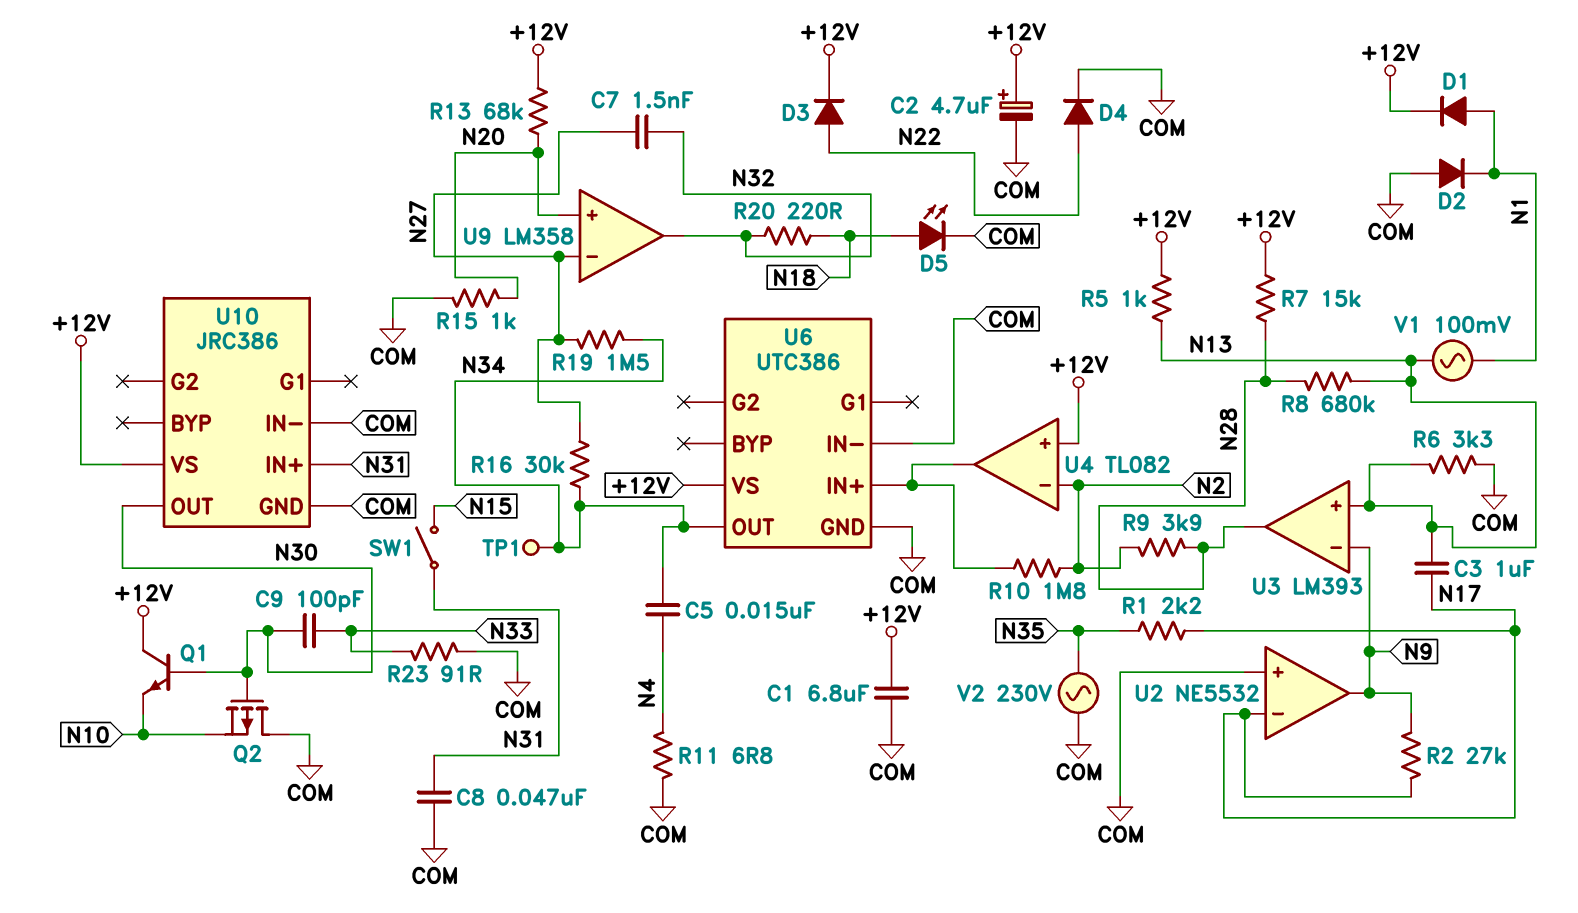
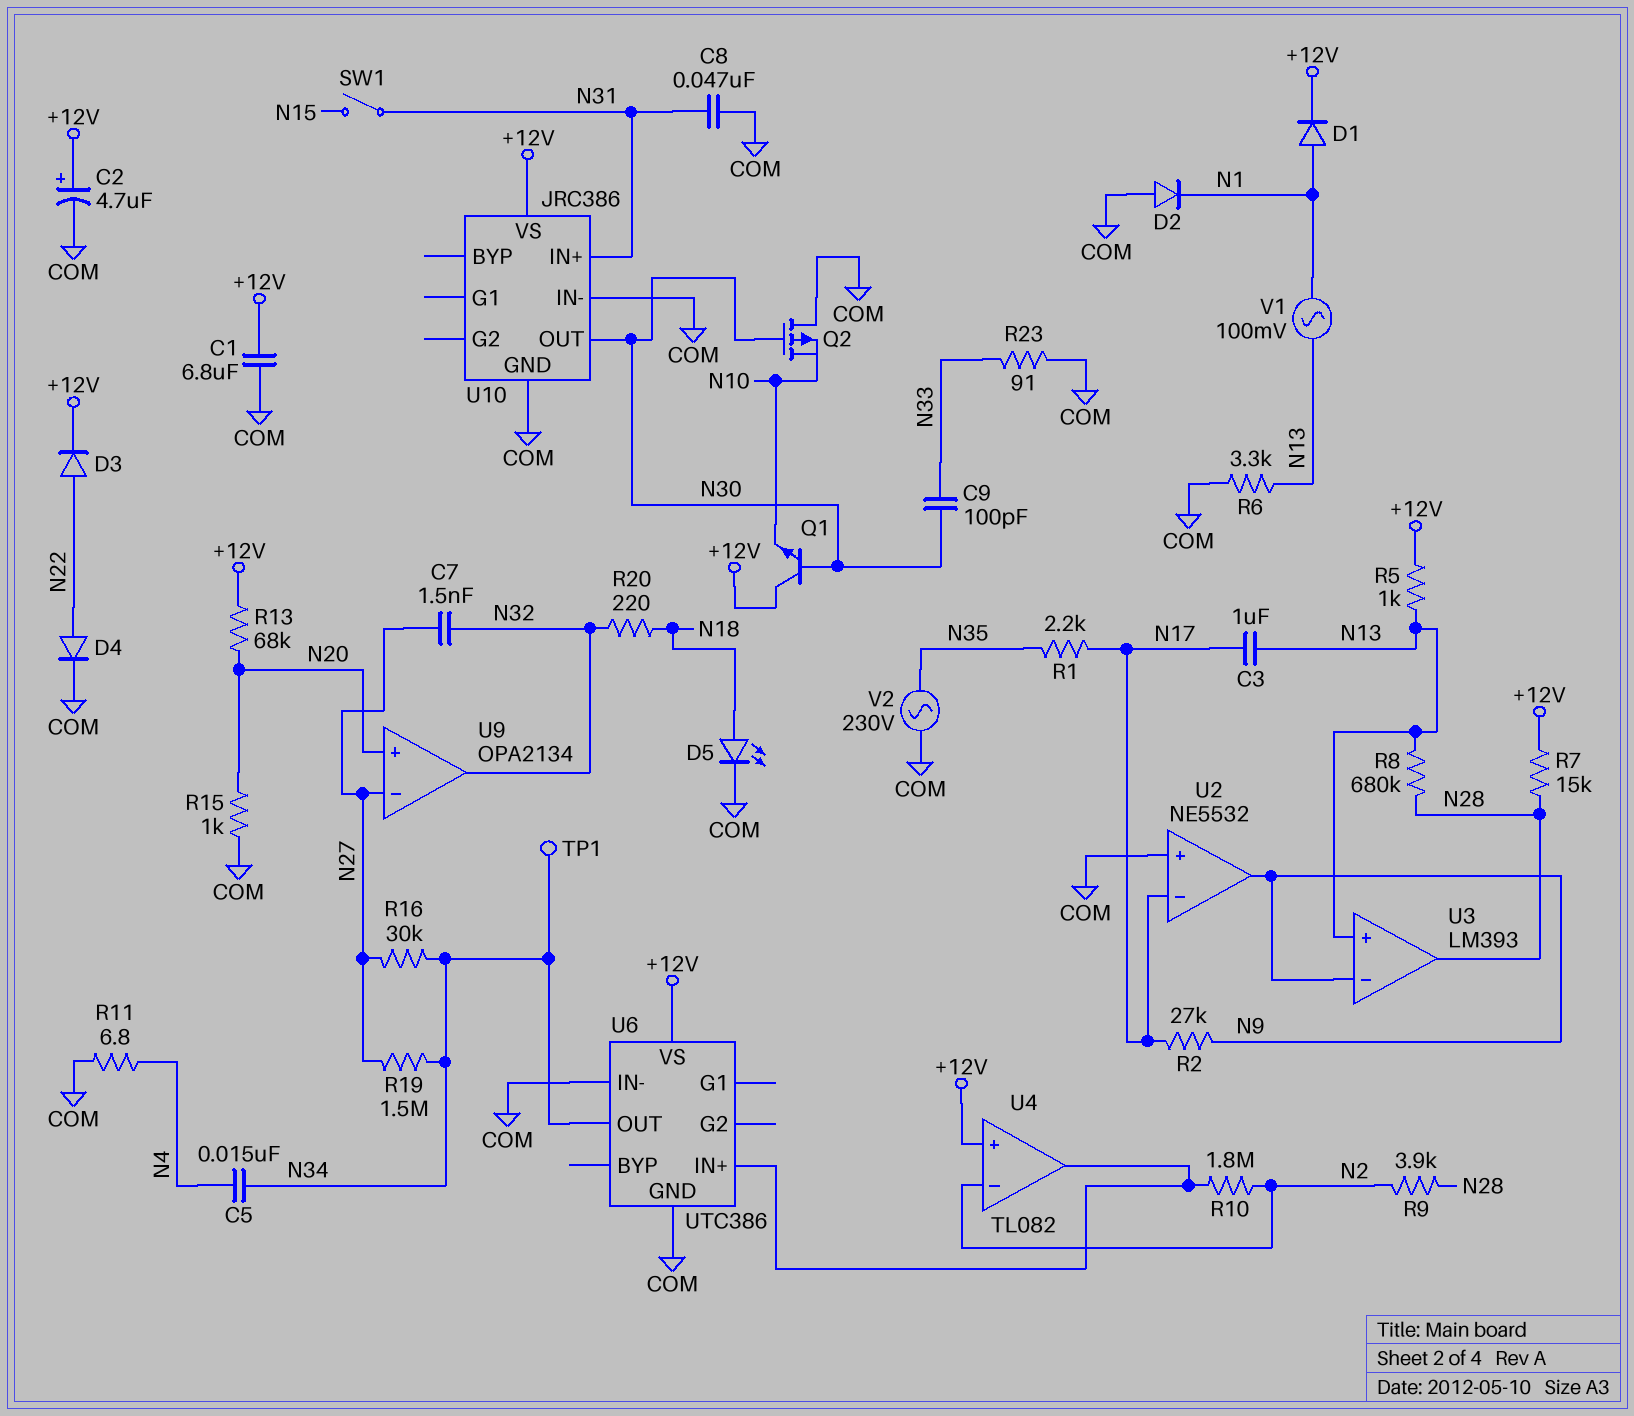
U9: LM358 -> OPA2134

